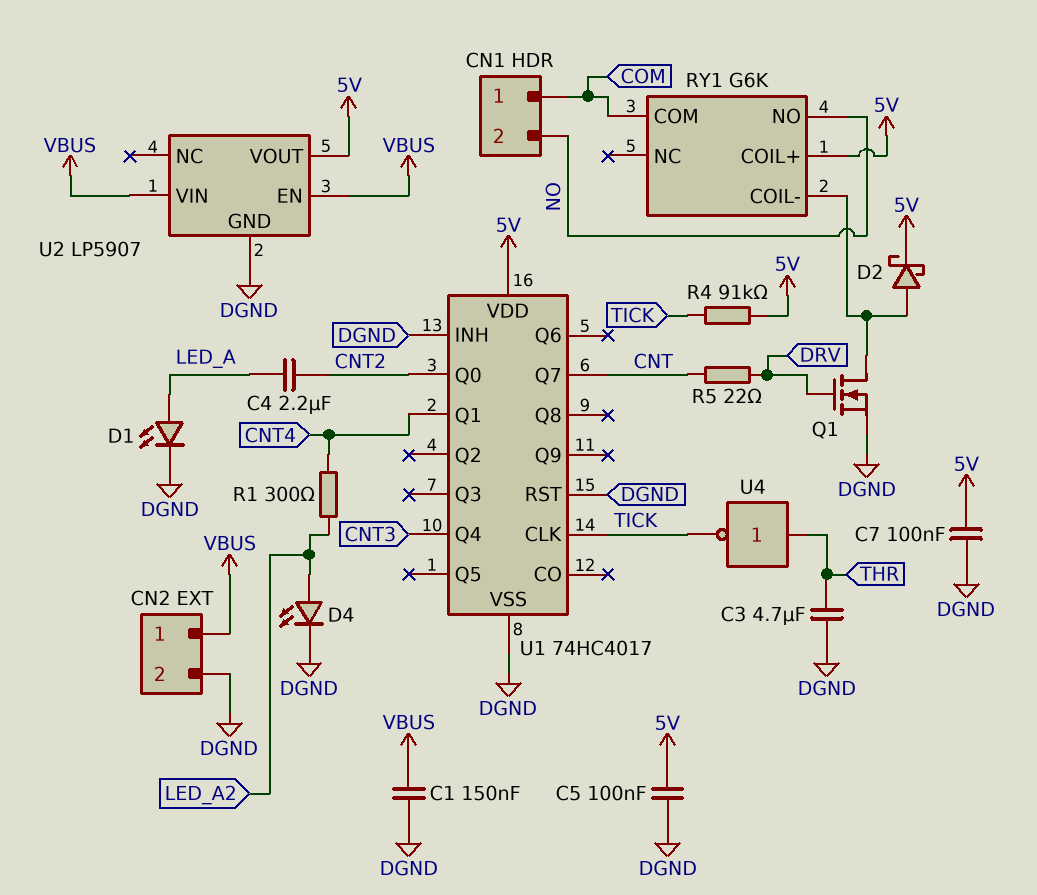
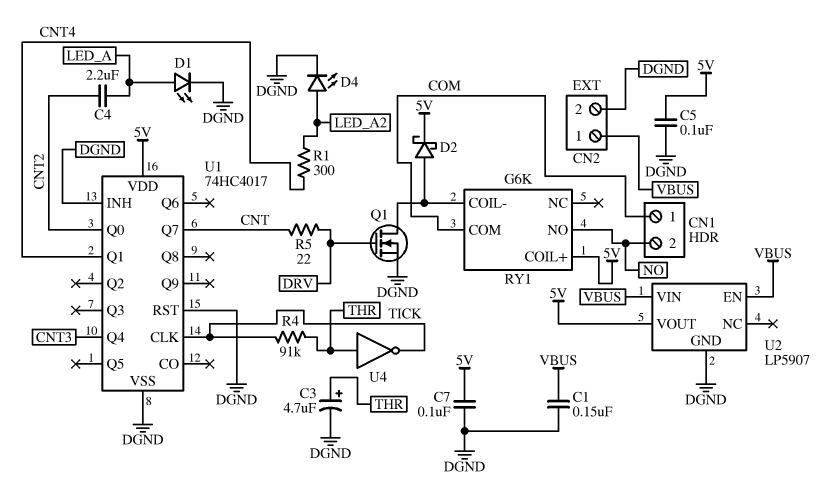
C3: 4.7uF (DGND, THR) -> 4.7uF (plus THR, minus DGND)
R4: 91k (5V, TICK) -> 91k (THR, TICK)

